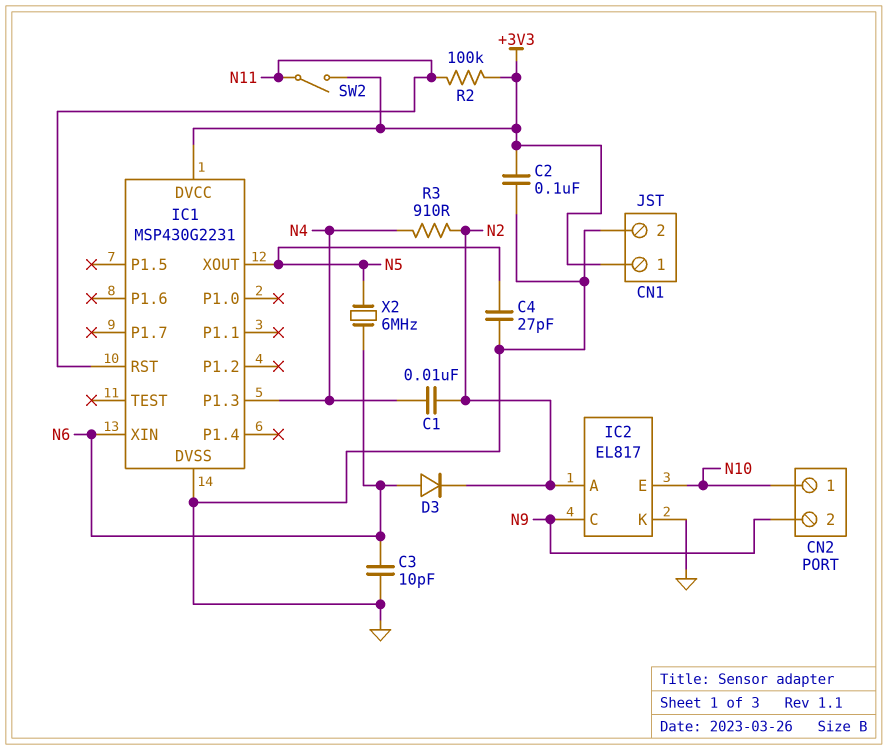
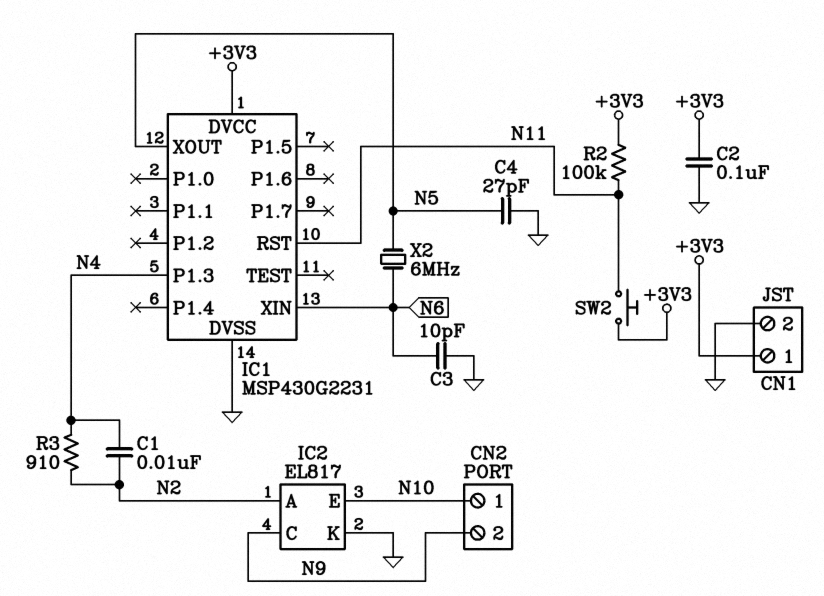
D3: diode (A N6, K N2) -> none
SW2: switch (+3V3, N11) -> button (+3V3, N11)

